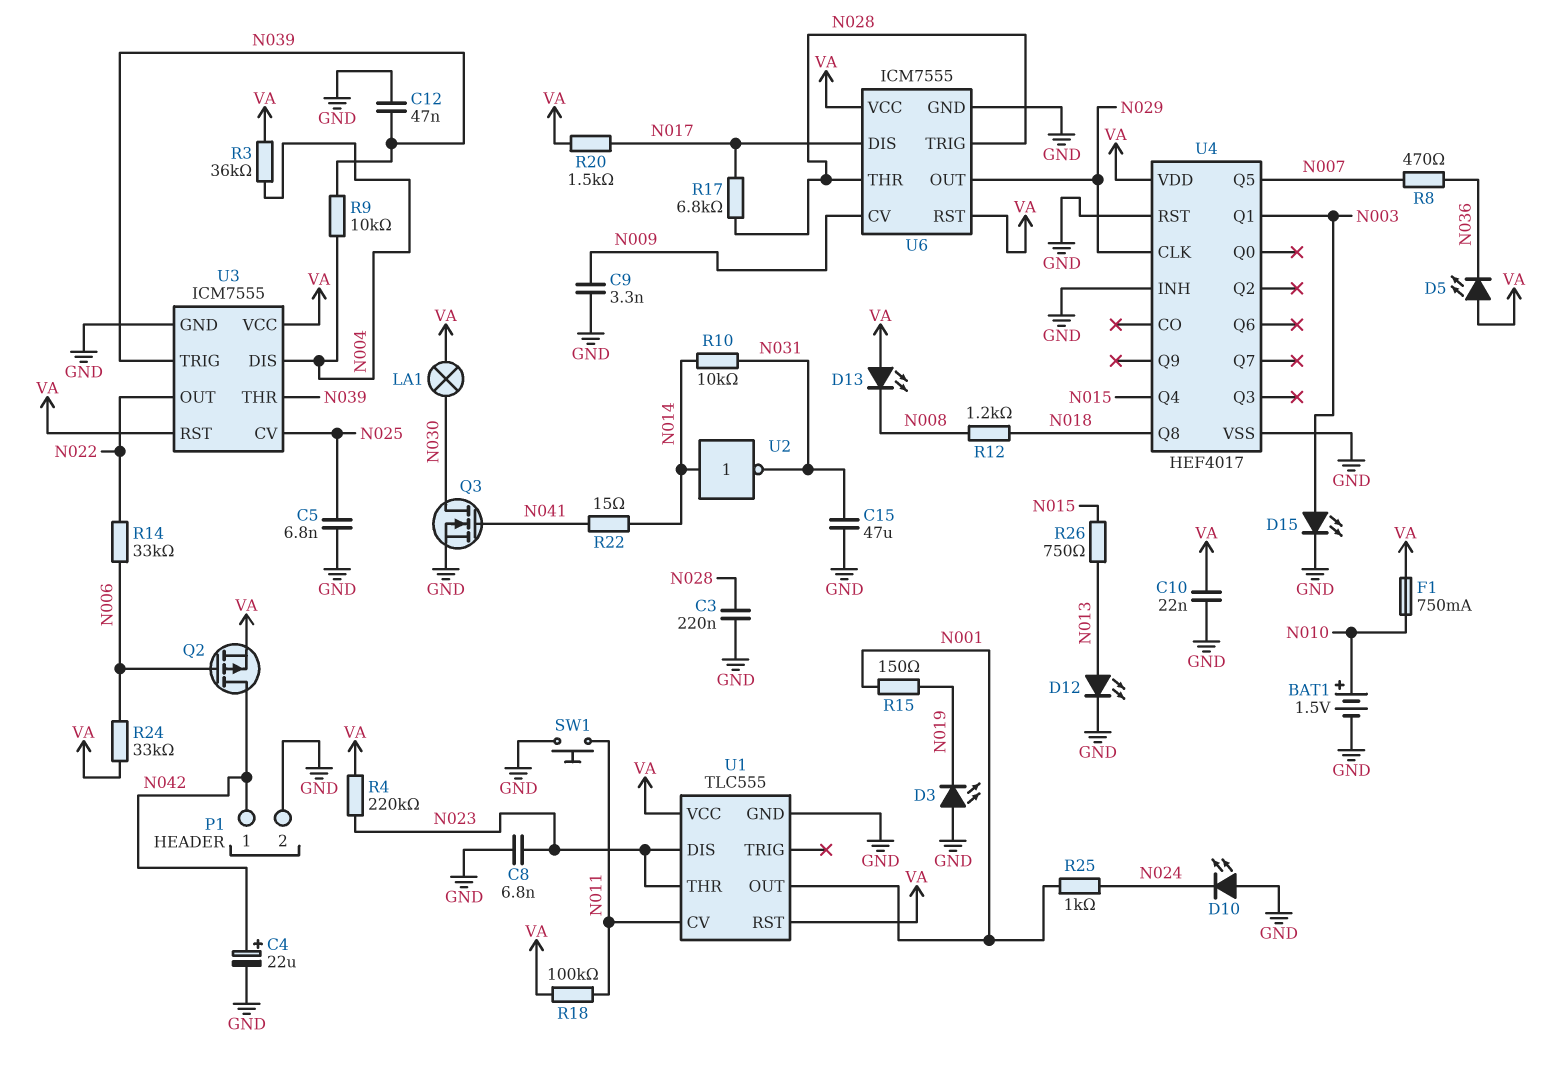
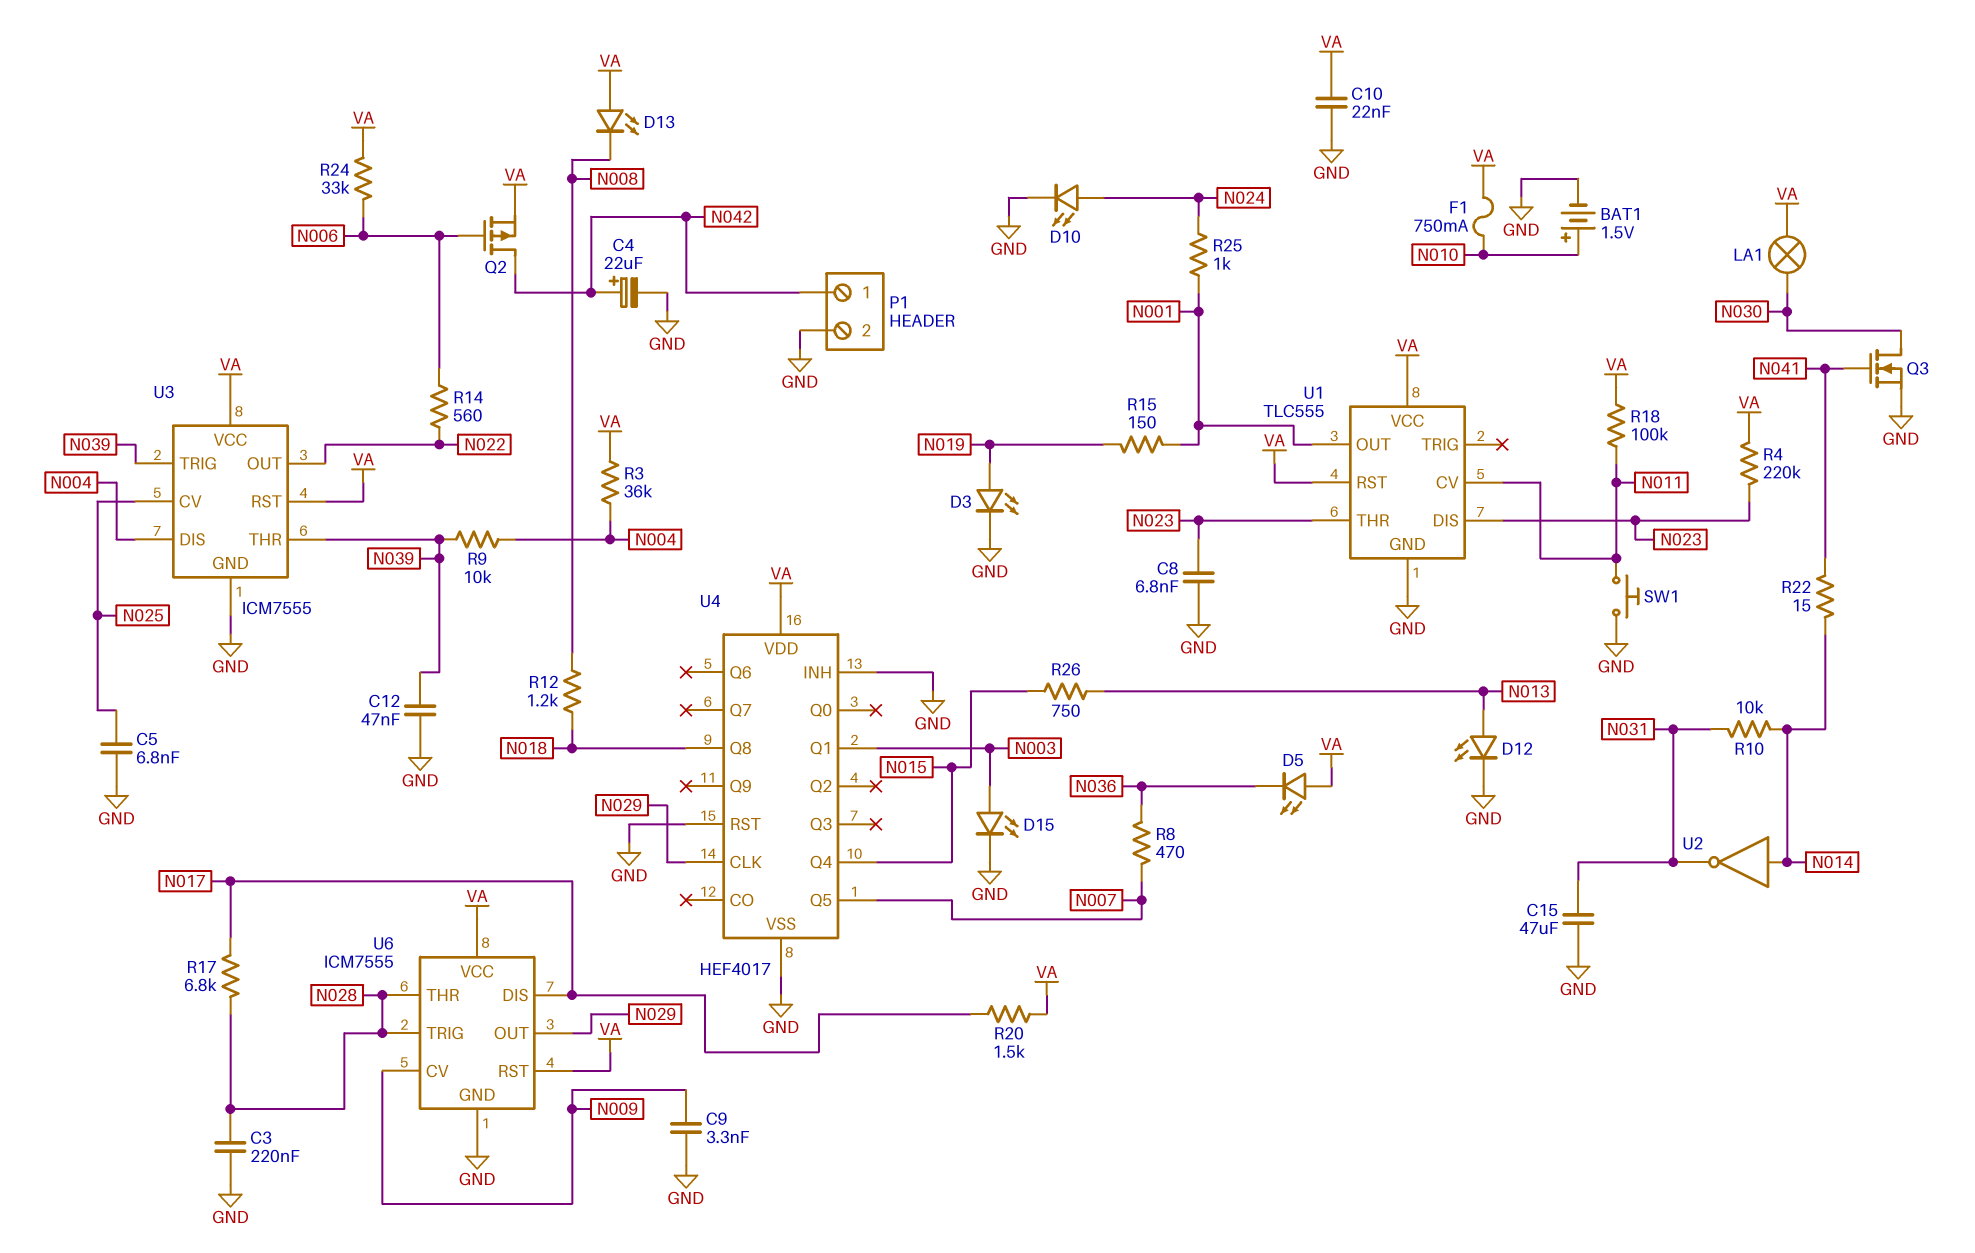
D3: LED (A GND, K N019) -> LED (A N019, K GND)
D10: LED (A GND, K N024) -> LED (A N024, K GND)
R14: 33k (N006, N022) -> 560 (N006, N022)

